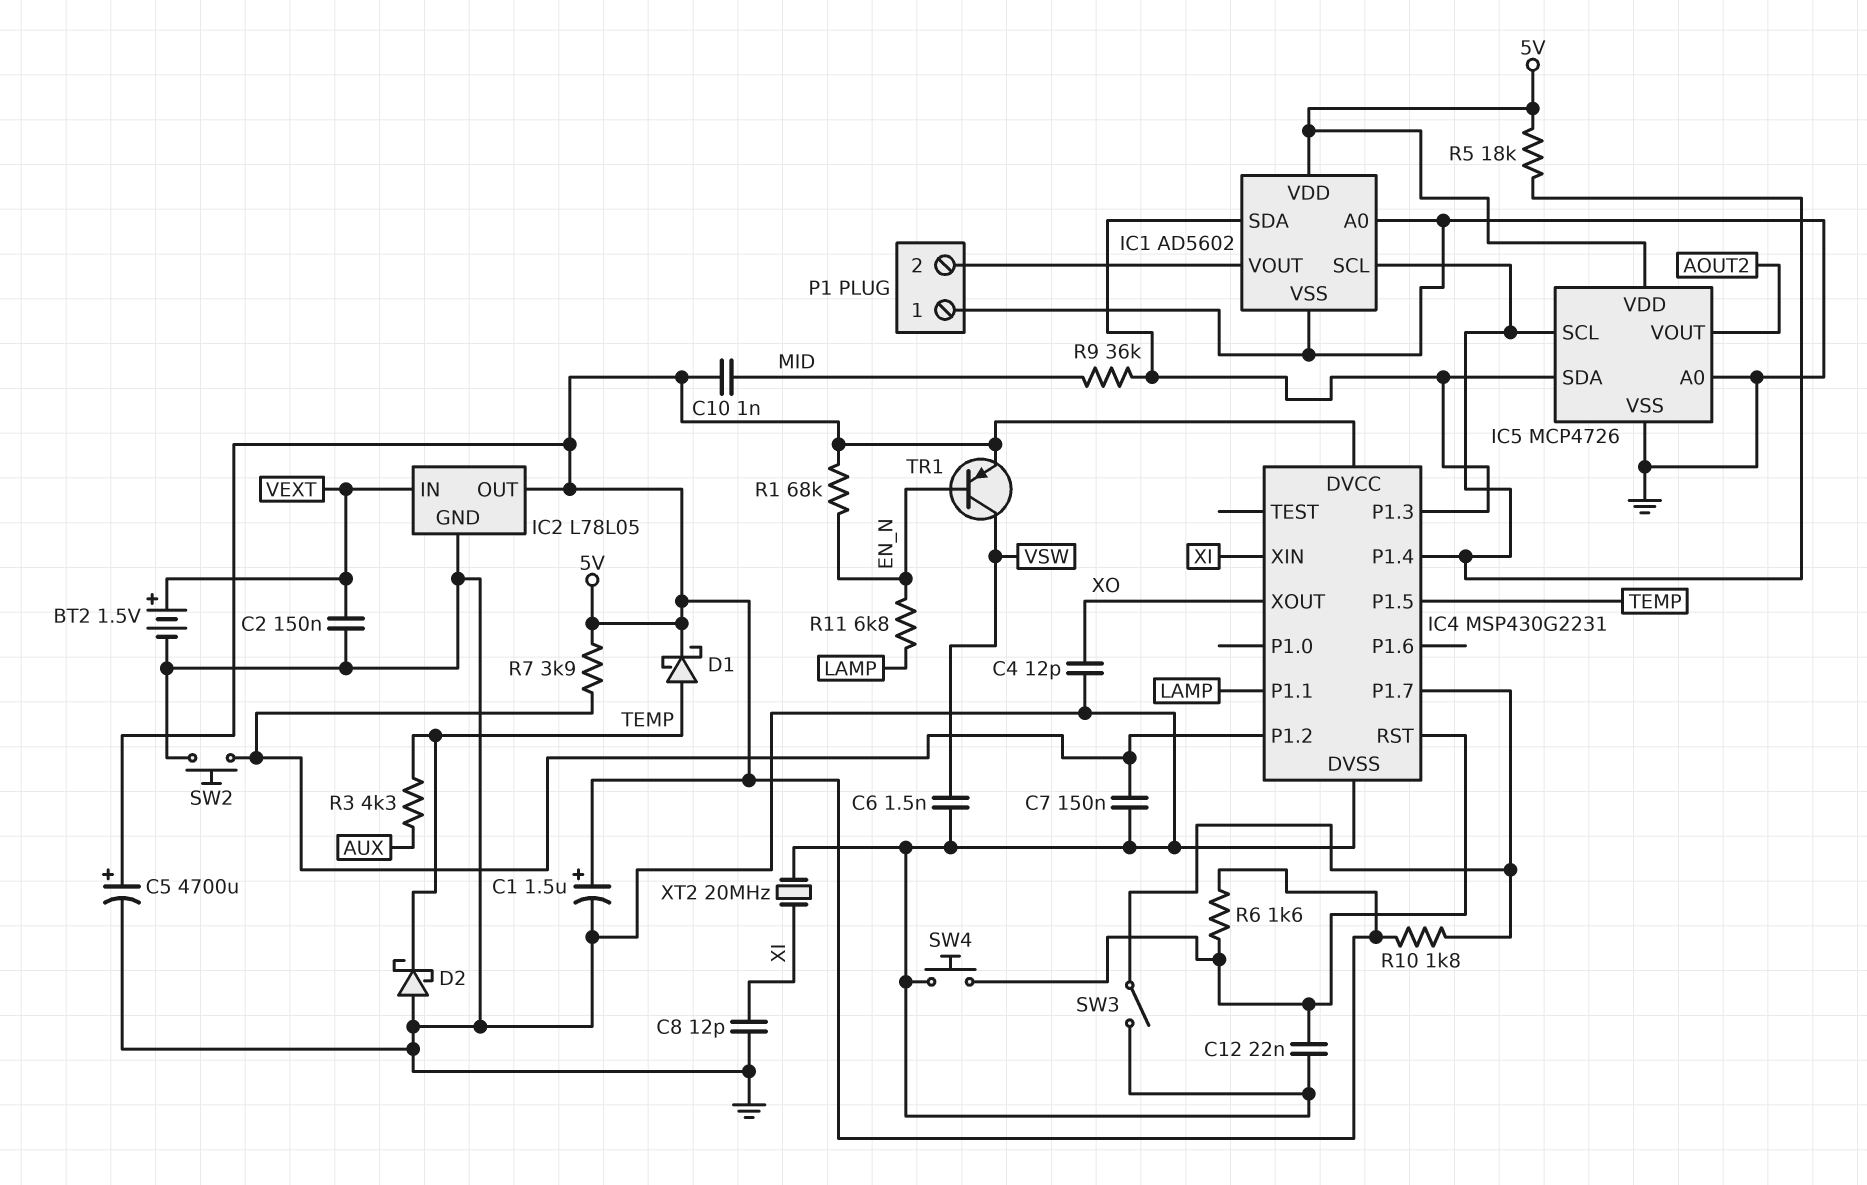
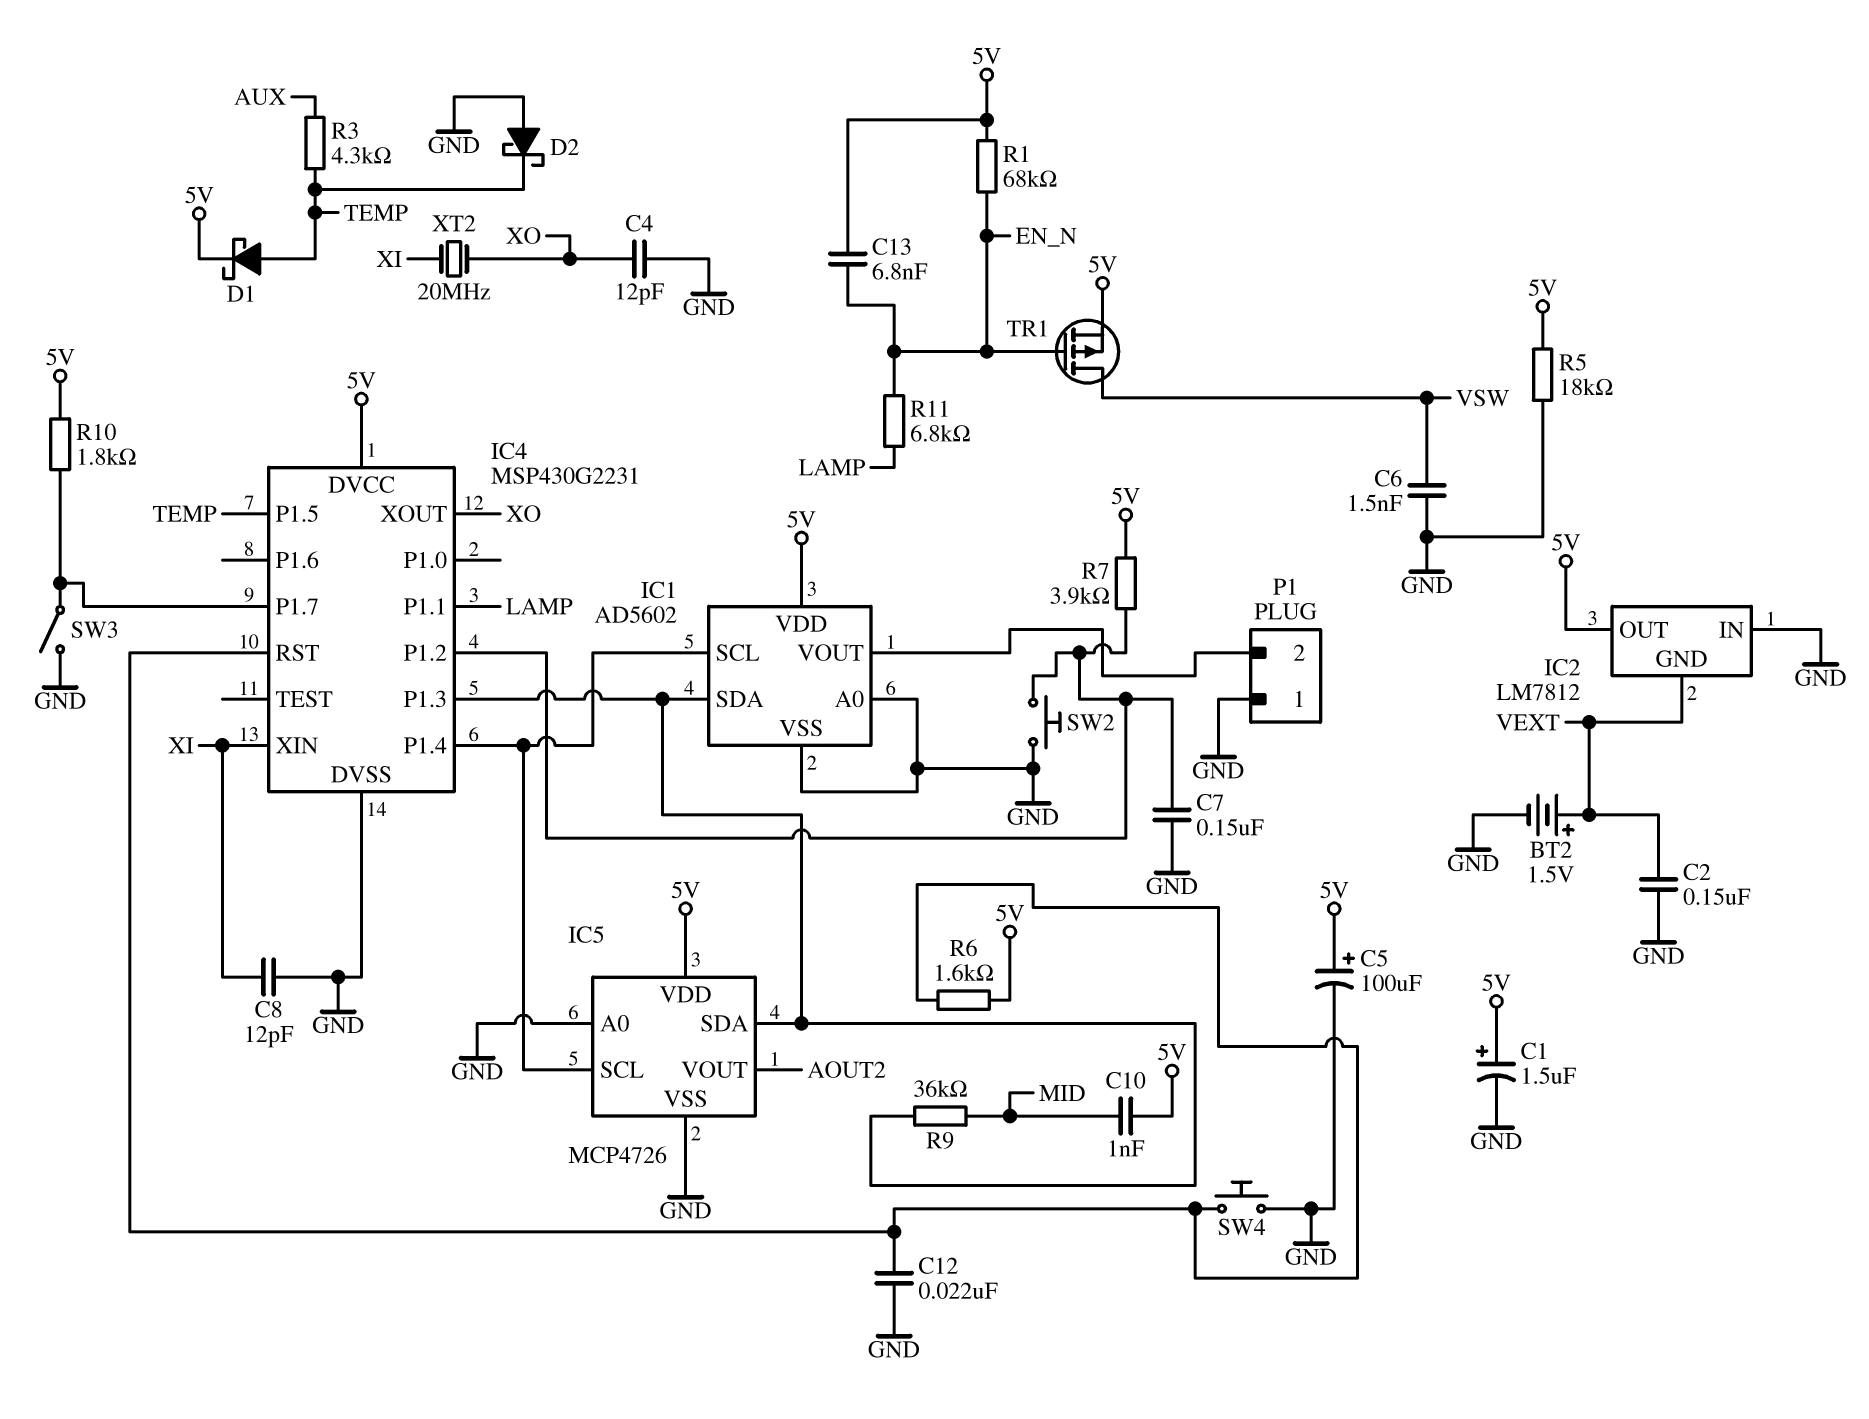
C5: 4700uF (plus 5V, minus GND) -> 100uF (plus 5V, minus GND)
C13: none -> 6.8nF (5V, EN_N)
IC2: L78L05 -> LM7812
IC2 pin GND: GND -> VEXT
IC2 pin IN: VEXT -> GND
R5: 18k (5V, IC1/SCL) -> 18k (5V, GND)
TR1: PNP (B EN_N, C VSW, E 5V) -> PMOS (G EN_N, D VSW, S 5V)
XT2: 20MHz (GND, XI) -> 20MHz (XI, XO)

